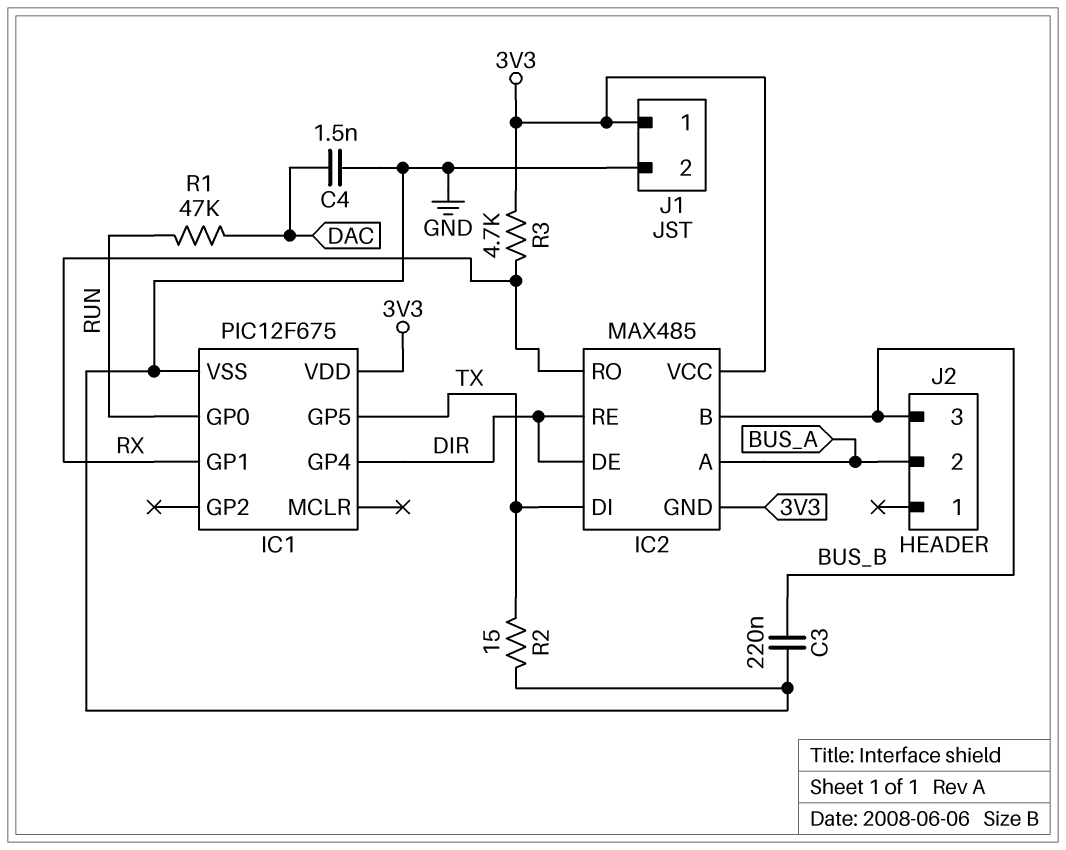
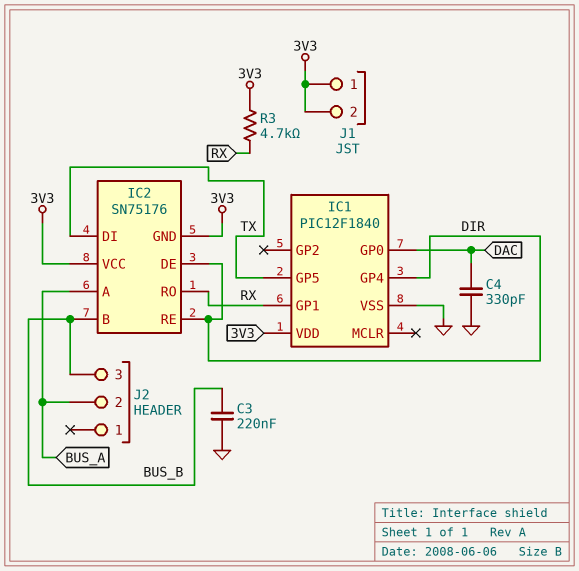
C4: 1.5nF (DAC, GND) -> 330pF (DAC, GND)
IC1: PIC12F675 -> PIC12F1840
IC1 pin GP0: RUN -> DAC
IC2: MAX485 -> SN75176
J1 pin 2: GND -> 3V3
R1: 47k (DAC, RUN) -> none
R2: 15 (GND, TX) -> none

